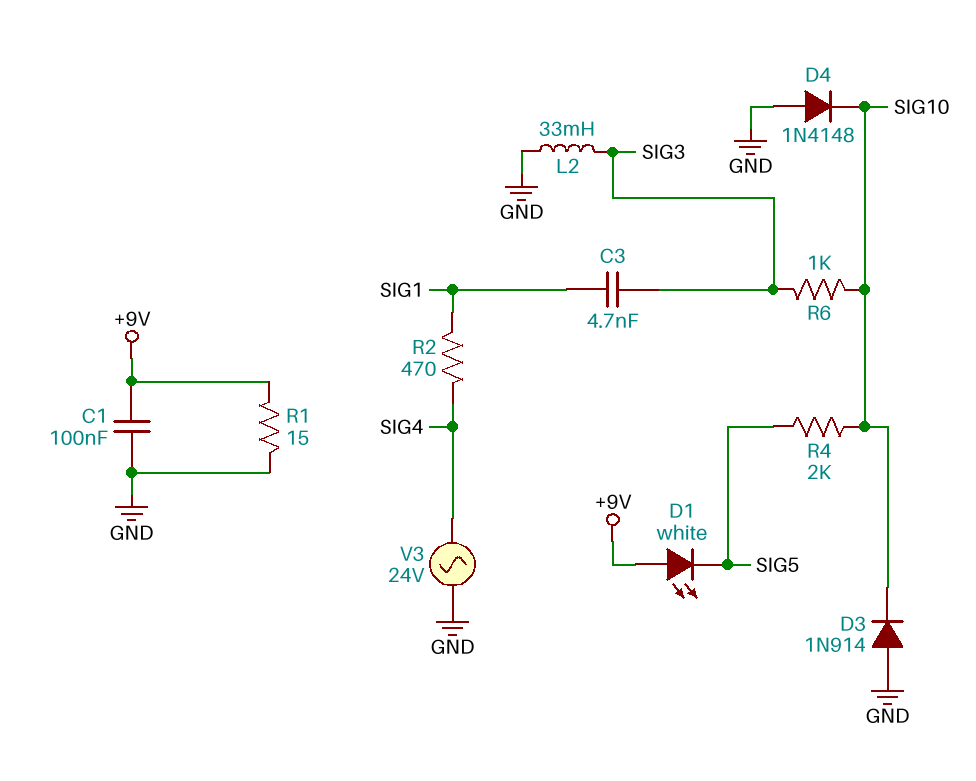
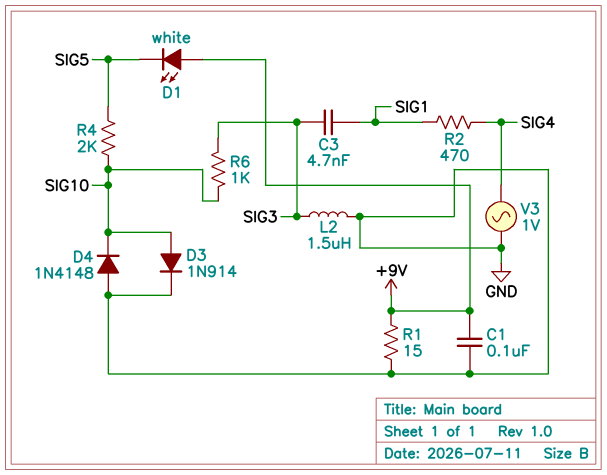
D3: diode 1N914 (A GND, K SIG10) -> diode 1N914 (A SIG10, K GND)
L2: 33mH (GND, SIG3) -> 1.5uH (GND, SIG3)
V3: AC 24V (GND, SIG4) -> AC 1V (GND, SIG4)

